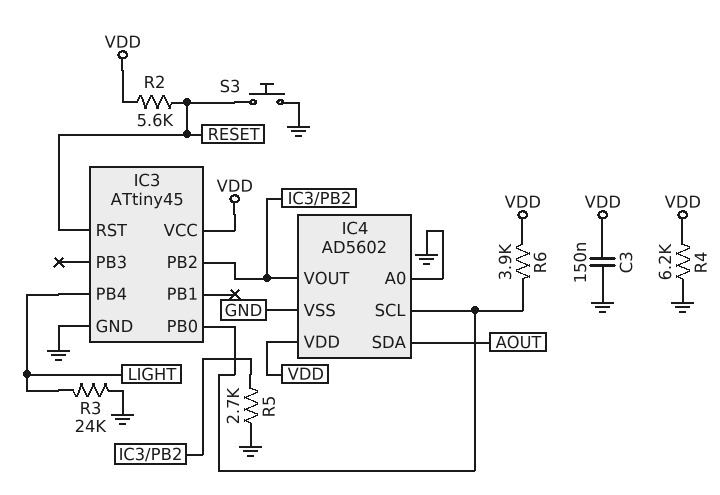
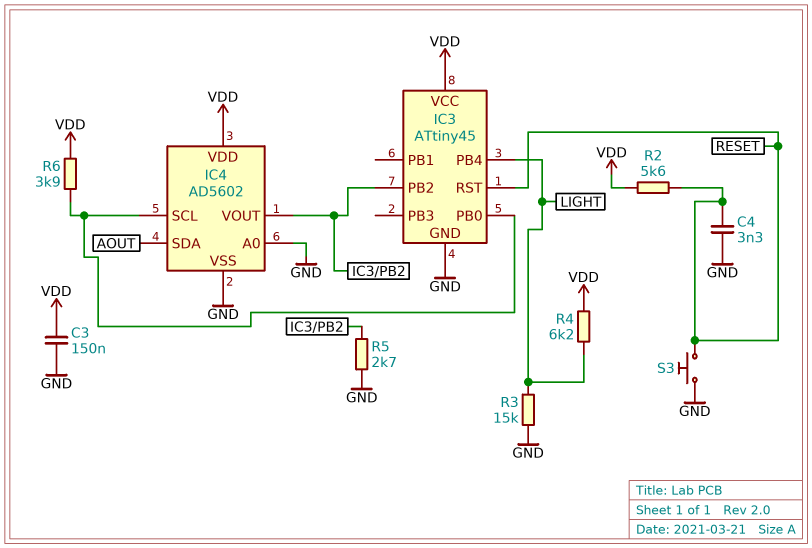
C4: none -> 3.3nF (GND, RESET)
R3: 24k (GND, LIGHT) -> 15k (GND, LIGHT)
R4: 6.2k (GND, VDD) -> 6.2k (LIGHT, VDD)

